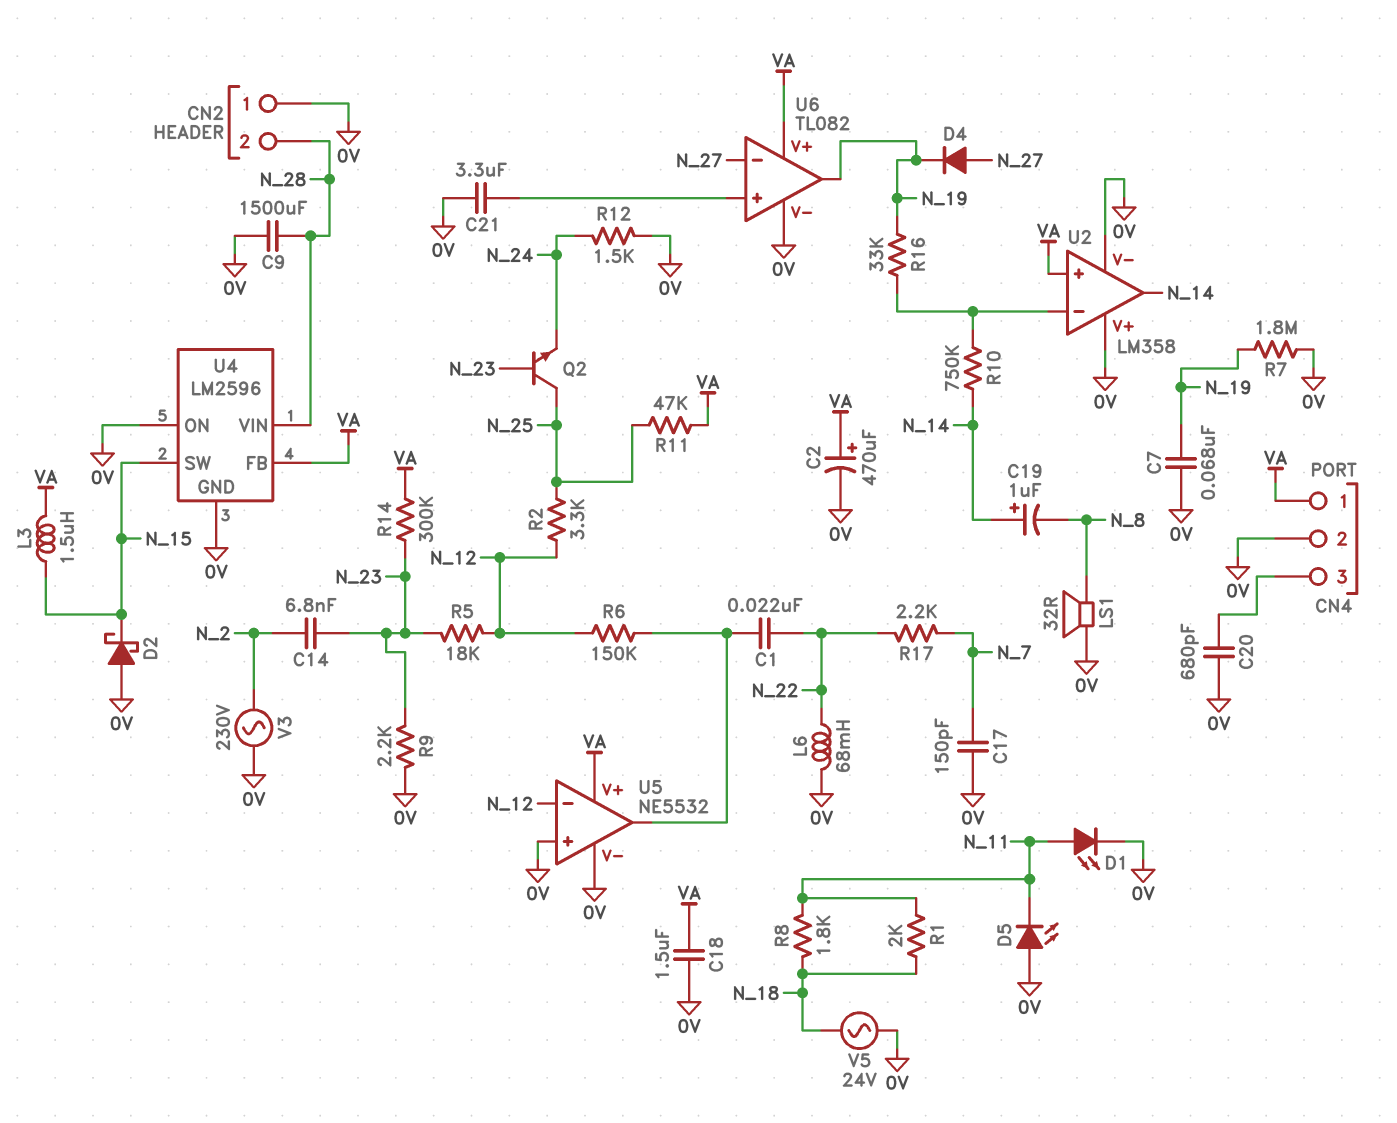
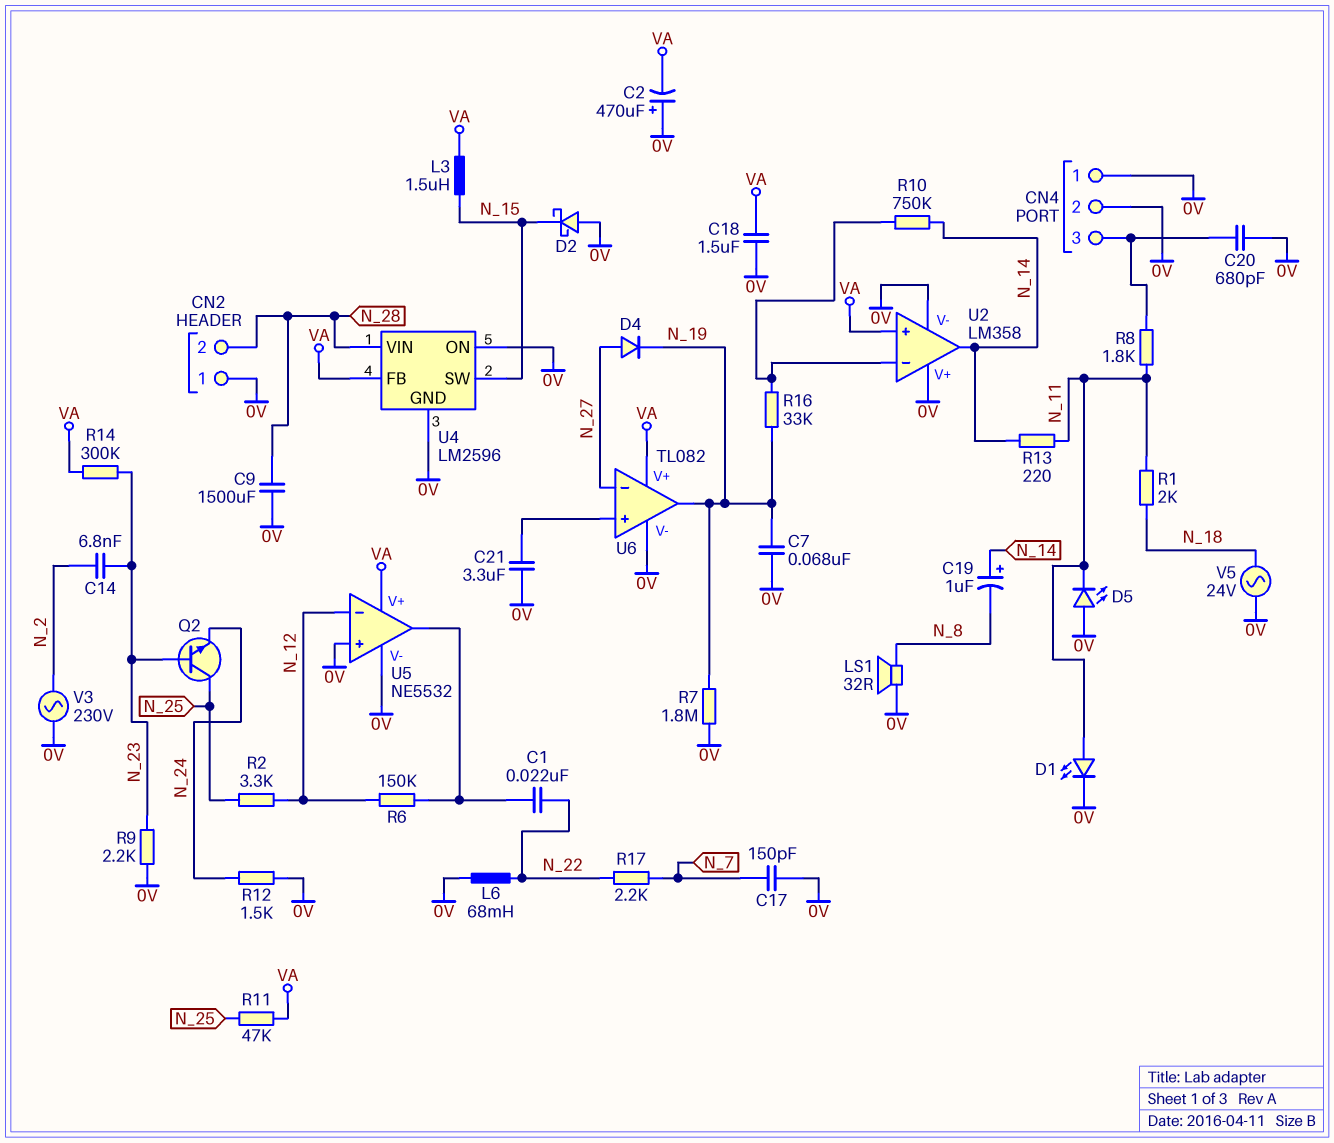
C2: 470uF (plus VA, minus 0V) -> 470uF (plus 0V, minus VA)
CN4 pin 1: VA -> 0V
R5: 18k (N_12, N_23) -> none
R8: 1.8k (N_11, N_18) -> 1.8k (CN4/3, N_11)
R13: none -> 220 (N_11, N_14)

